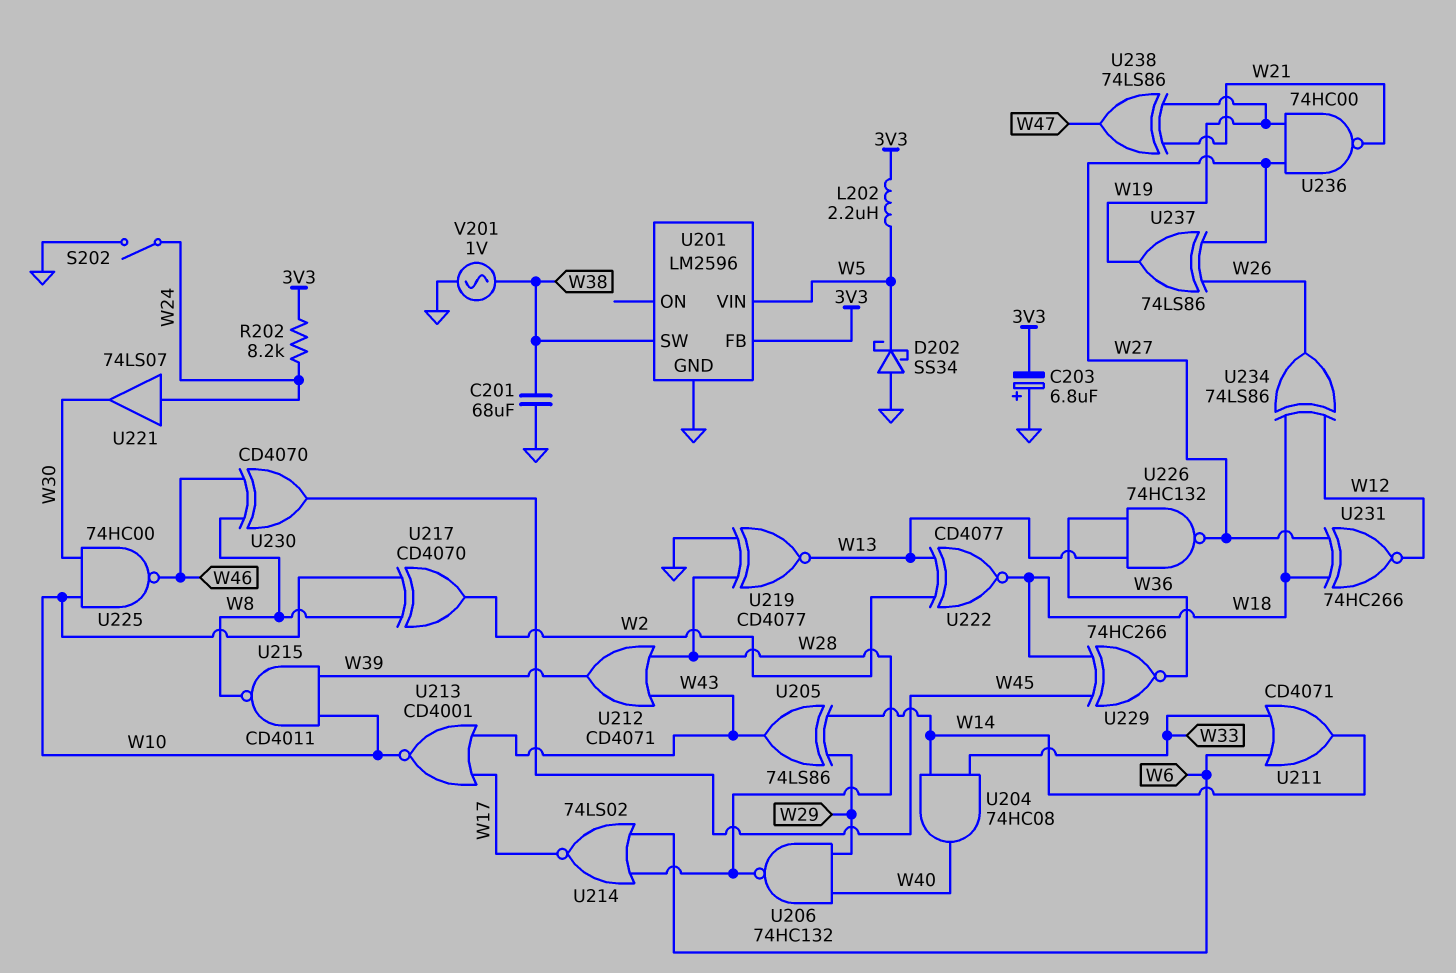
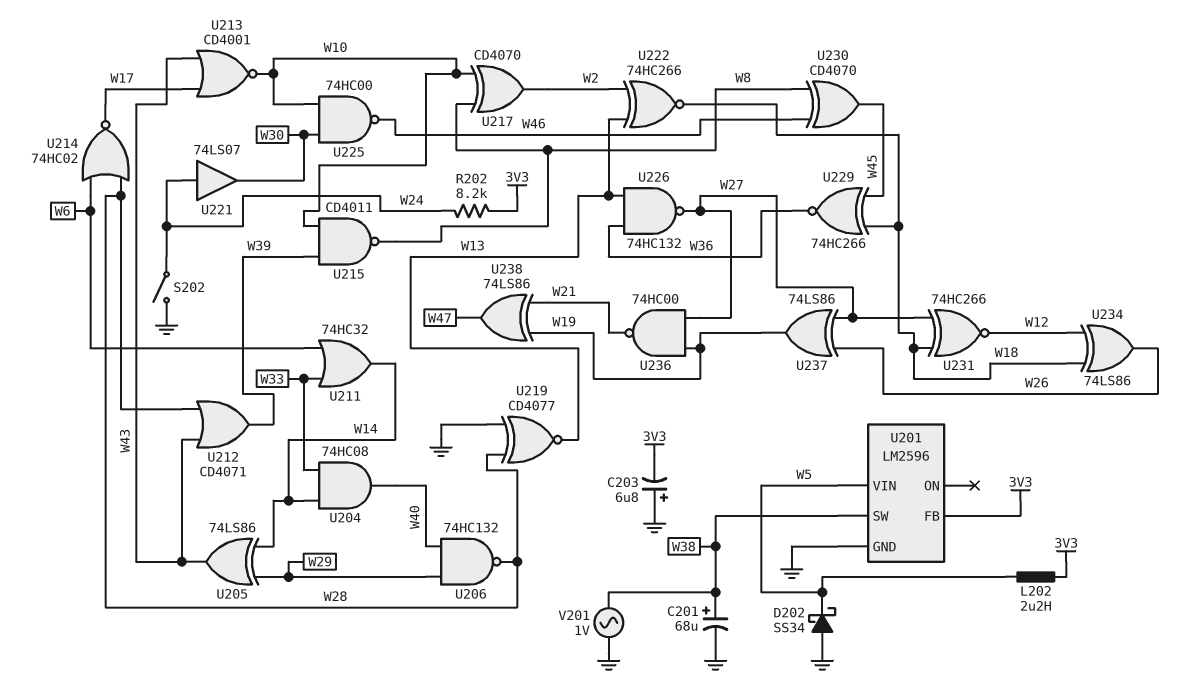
C201: 68uF (GND, W38) -> 68uF (plus W38, minus GND)
U211: OR CD4071 (in W6, in W33, out W14) -> OR 74HC32 (in W6, in W33, out W14)
U214: NOR 74LS02 (in W6, in W28, out W17) -> NOR 74HC02 (in W6, in W28, out W17)
U222: XNOR CD4077 (in W2, in W13, out W18) -> XNOR 74HC266 (in W2, in W13, out W18)

